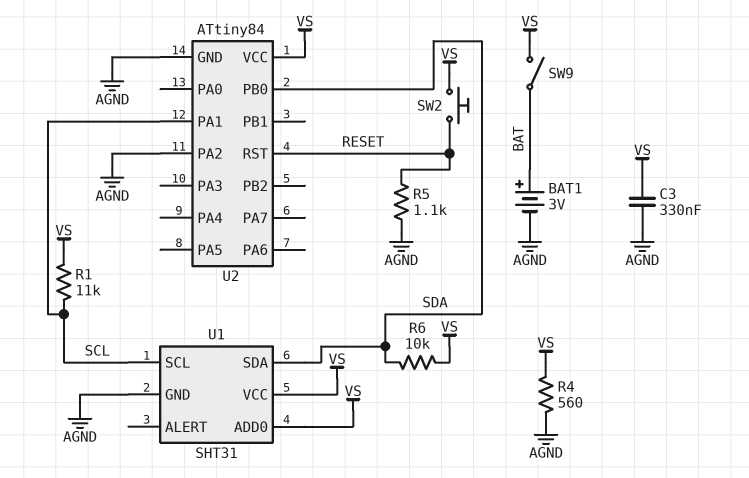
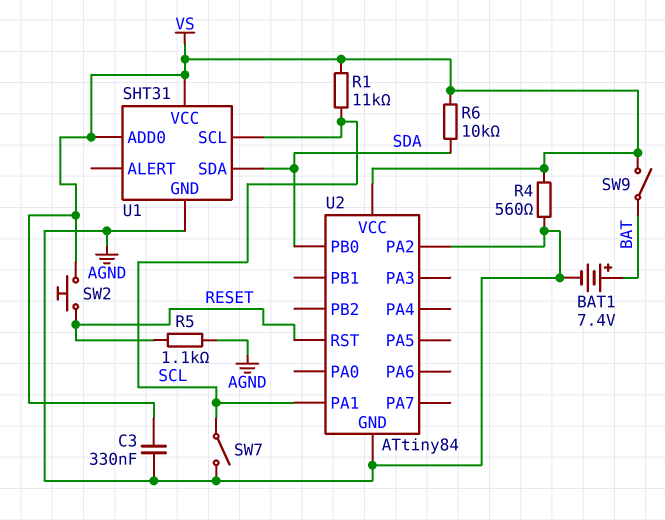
BAT1: 3V (plus BAT, minus AGND) -> 7.4V (plus BAT, minus AGND)
SW7: none -> switch (AGND, SCL)

